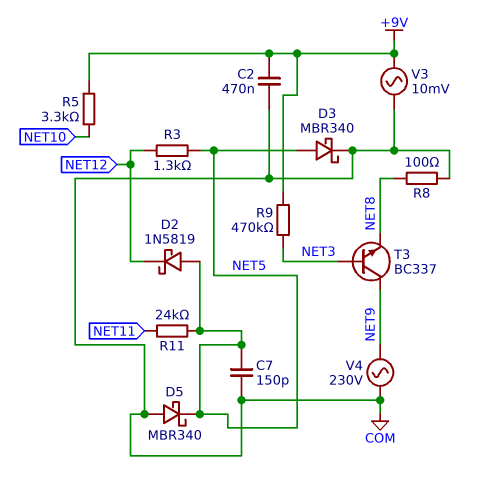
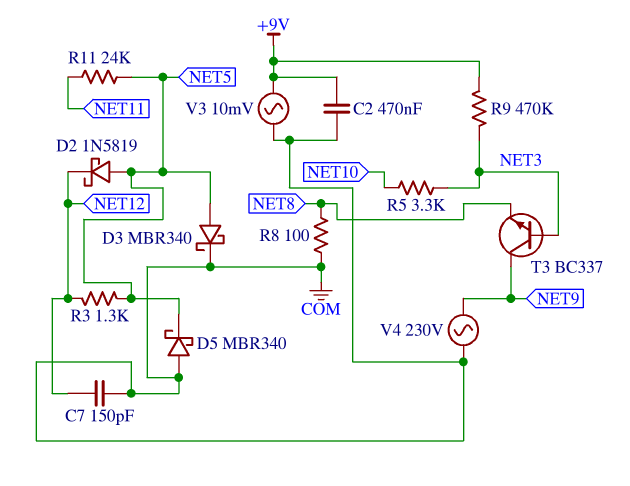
C7: 150pF (COM, NET5) -> 150pF (COM, NET12)
R5: 3.3k (+9V, NET10) -> 3.3k (NET3, NET10)

